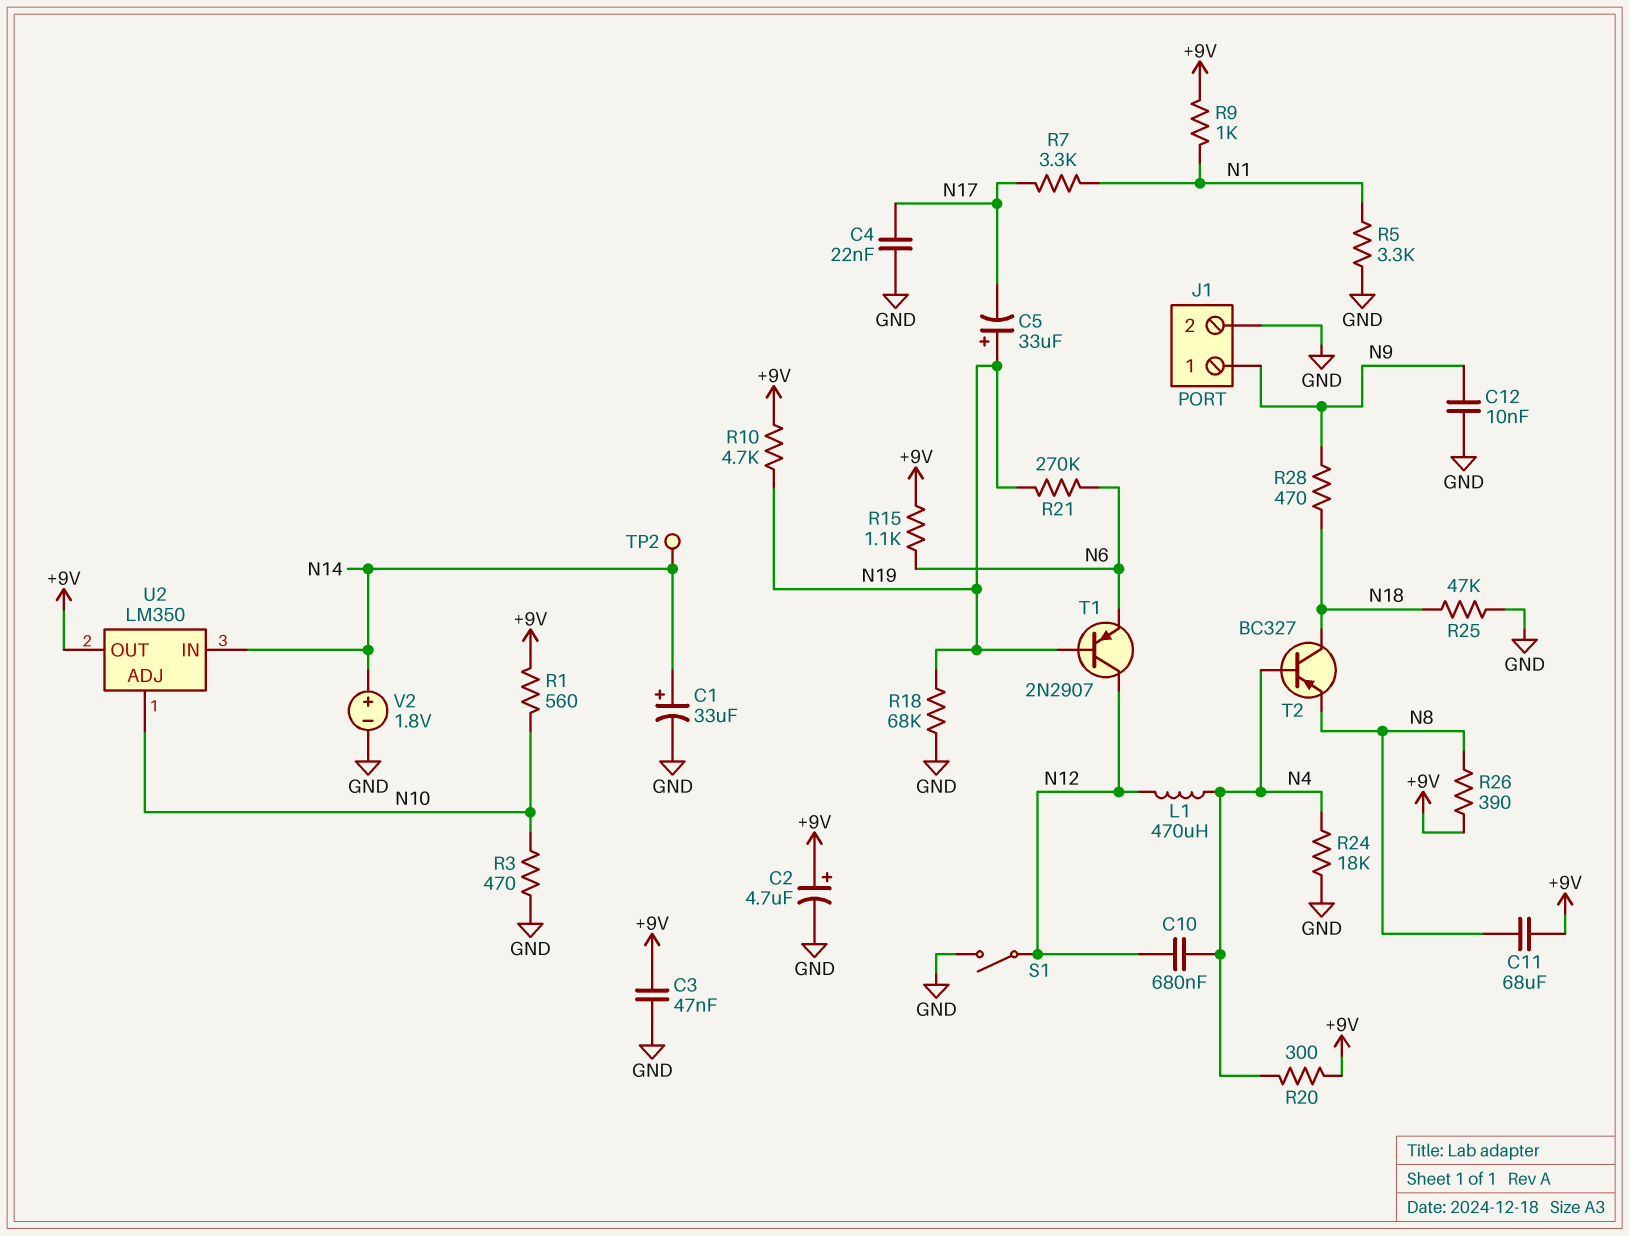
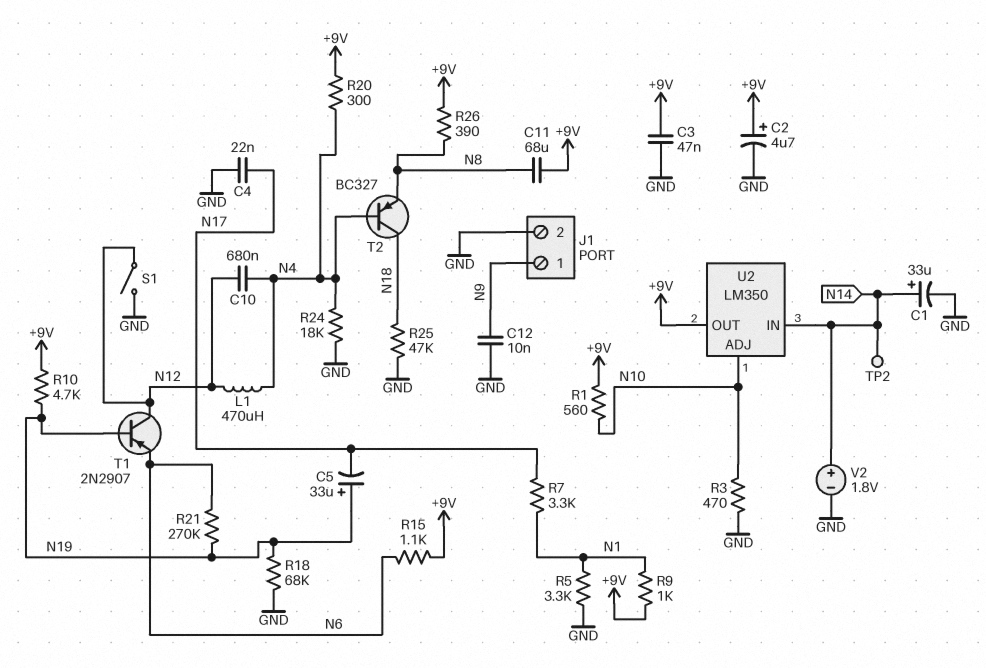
R28: 470 (N9, N18) -> none

